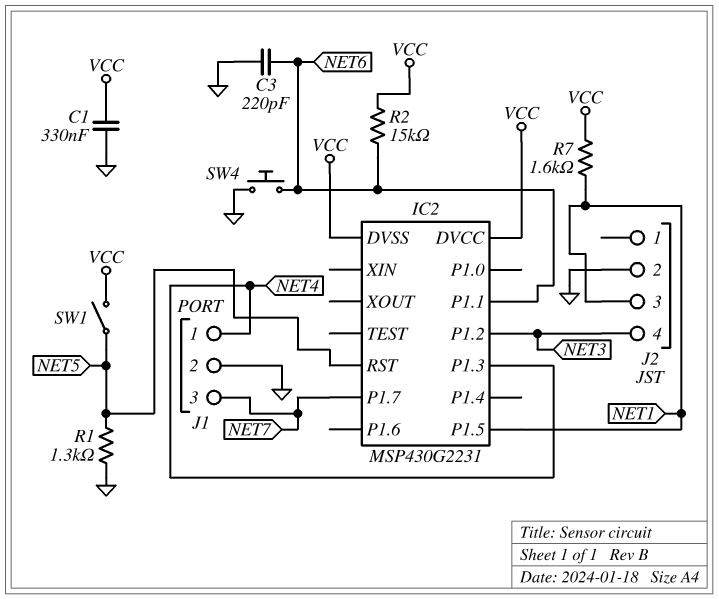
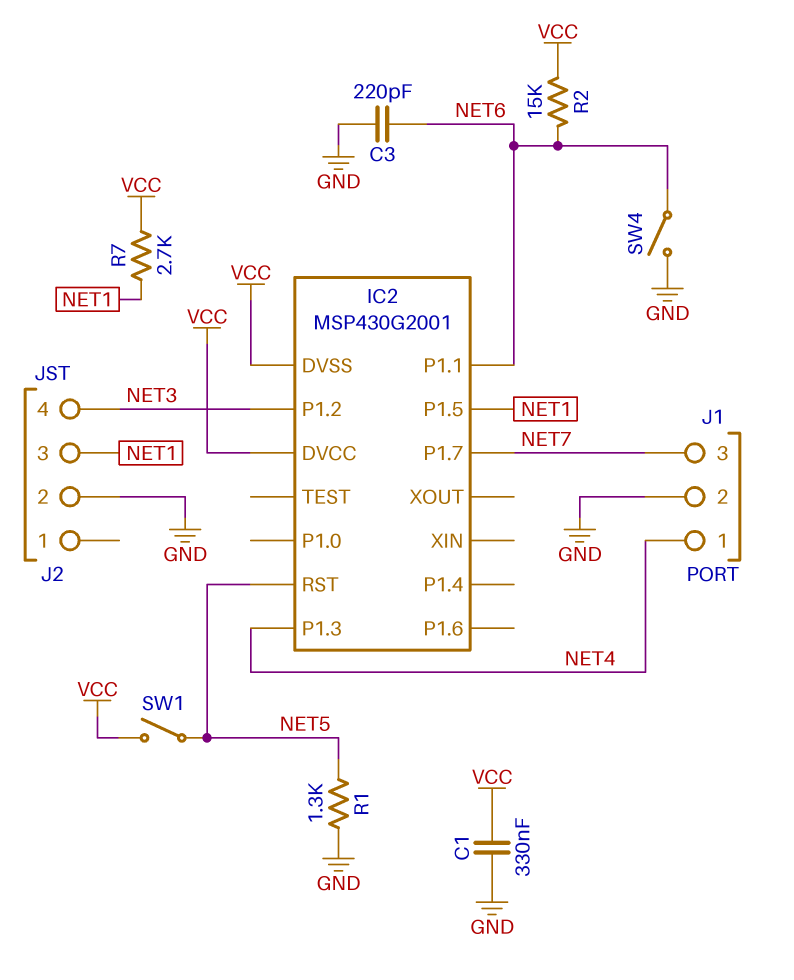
IC2: MSP430G2231 -> MSP430G2001
R7: 1.6k (NET1, VCC) -> 2.7k (NET1, VCC)
SW4: button (GND, NET6) -> switch (GND, NET6)

